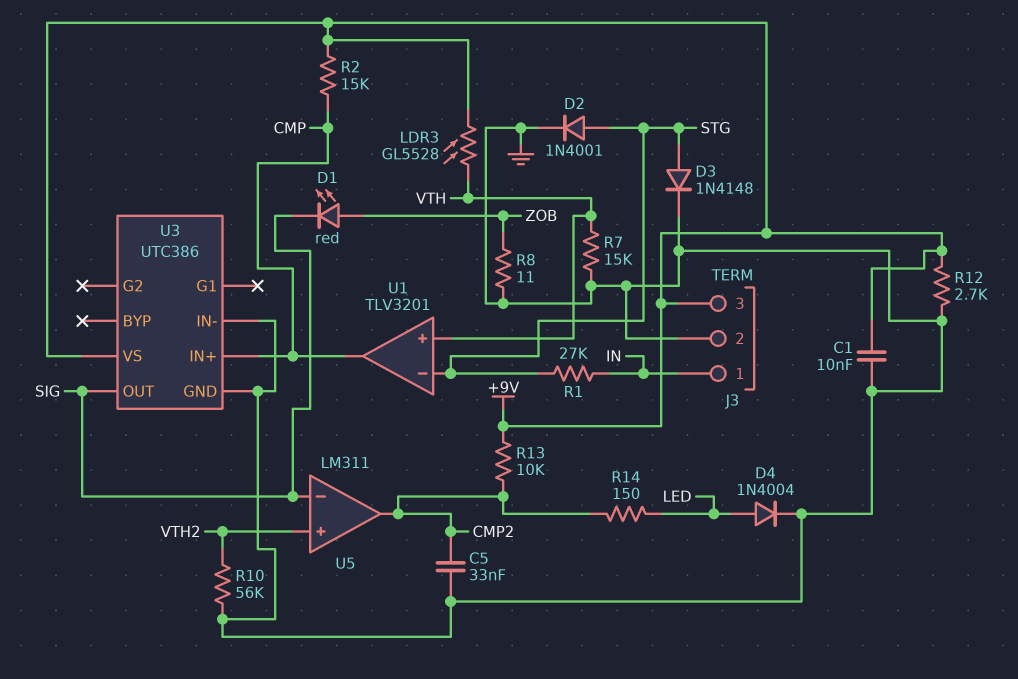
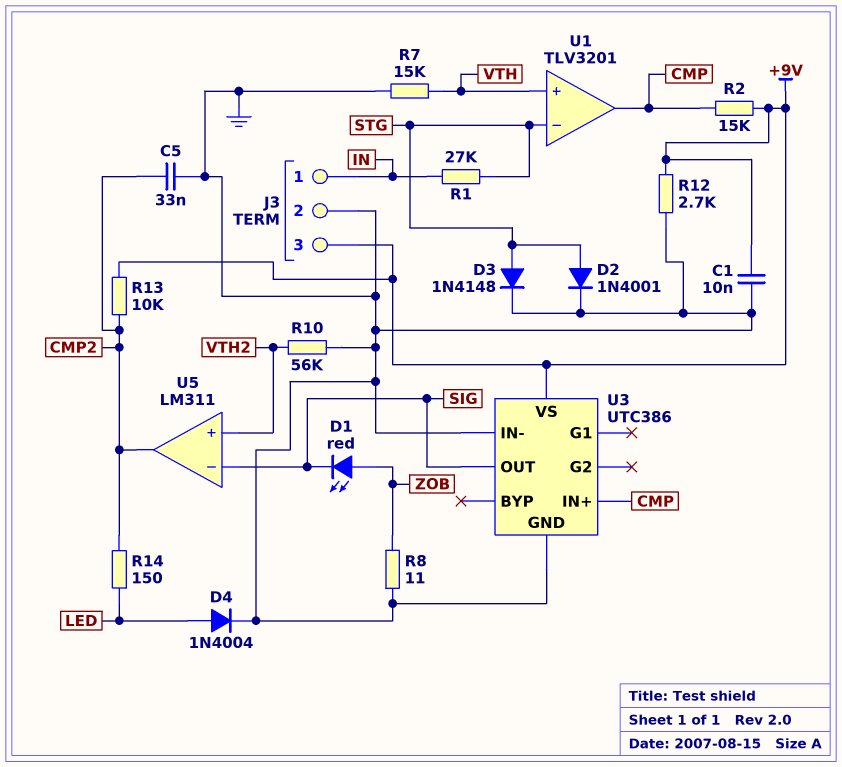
LDR3: GL5528 (+9V, VTH) -> none

